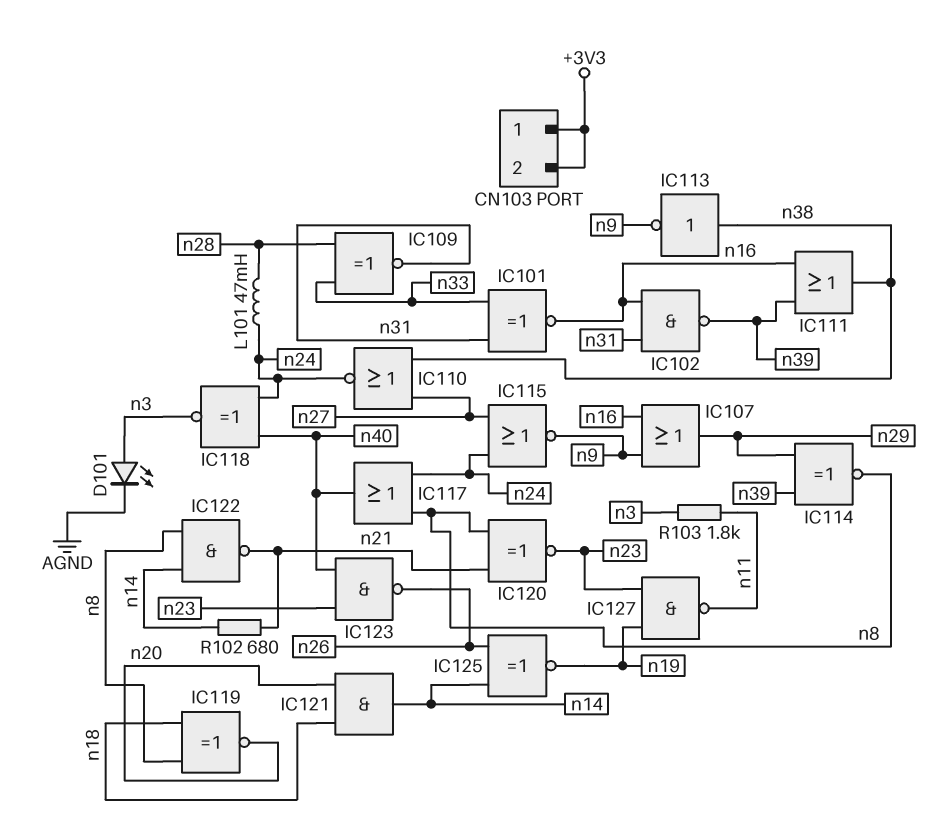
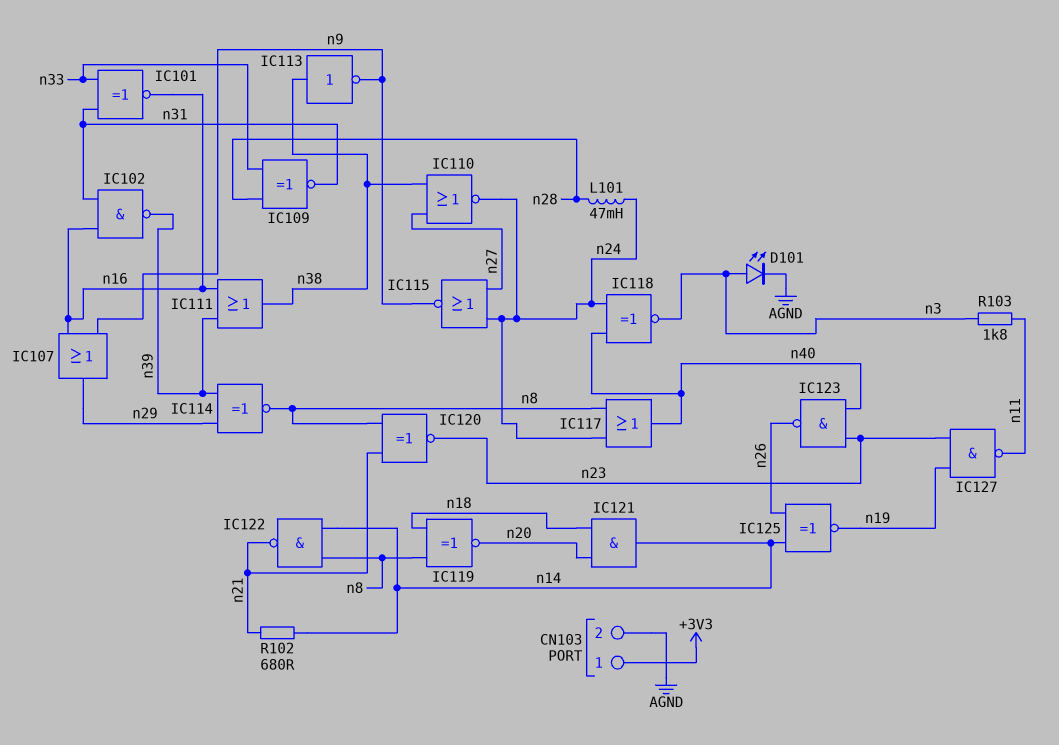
CN103 pin 2: +3V3 -> AGND

